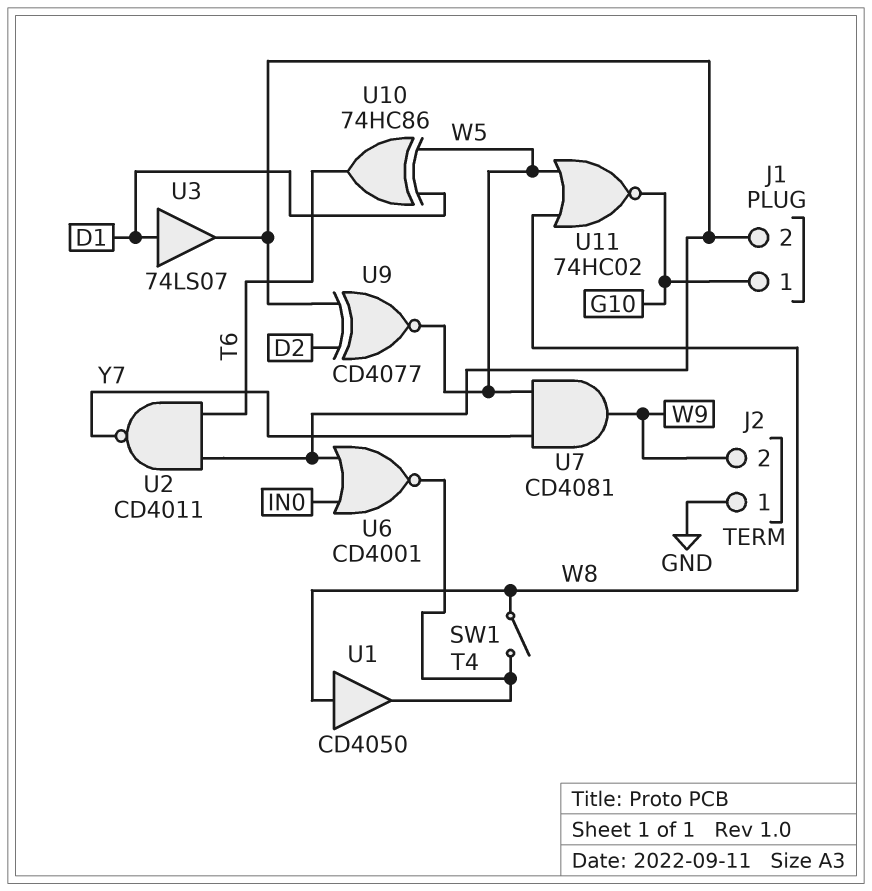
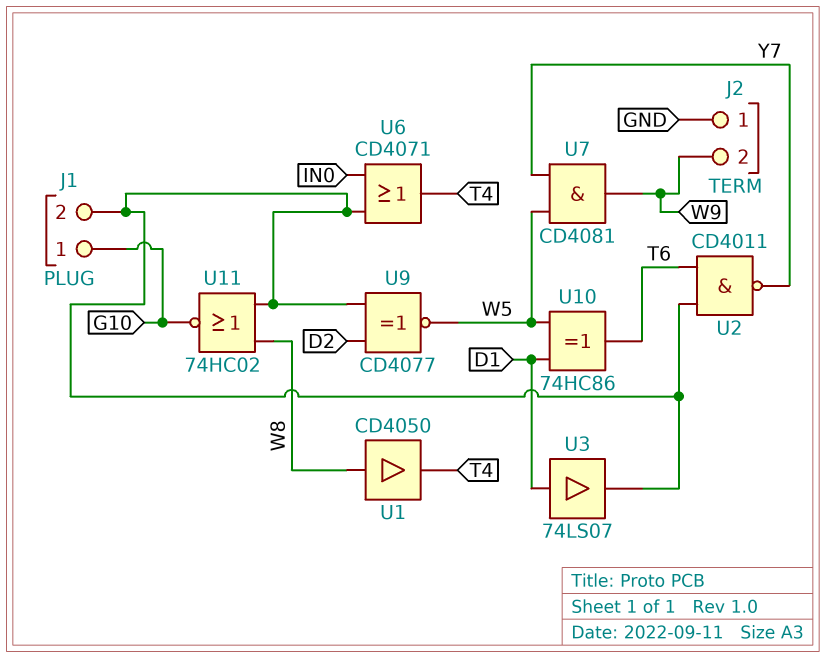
SW1: switch (T4, W8) -> none
U6: NOR CD4001 (in IN0, in J1/2, out T4) -> OR CD4071 (in IN0, in J1/2, out T4)
U11: NOR 74HC02 (in W5, in W8, out G10) -> NOR 74HC02 (in J1/2, in W8, out G10)

